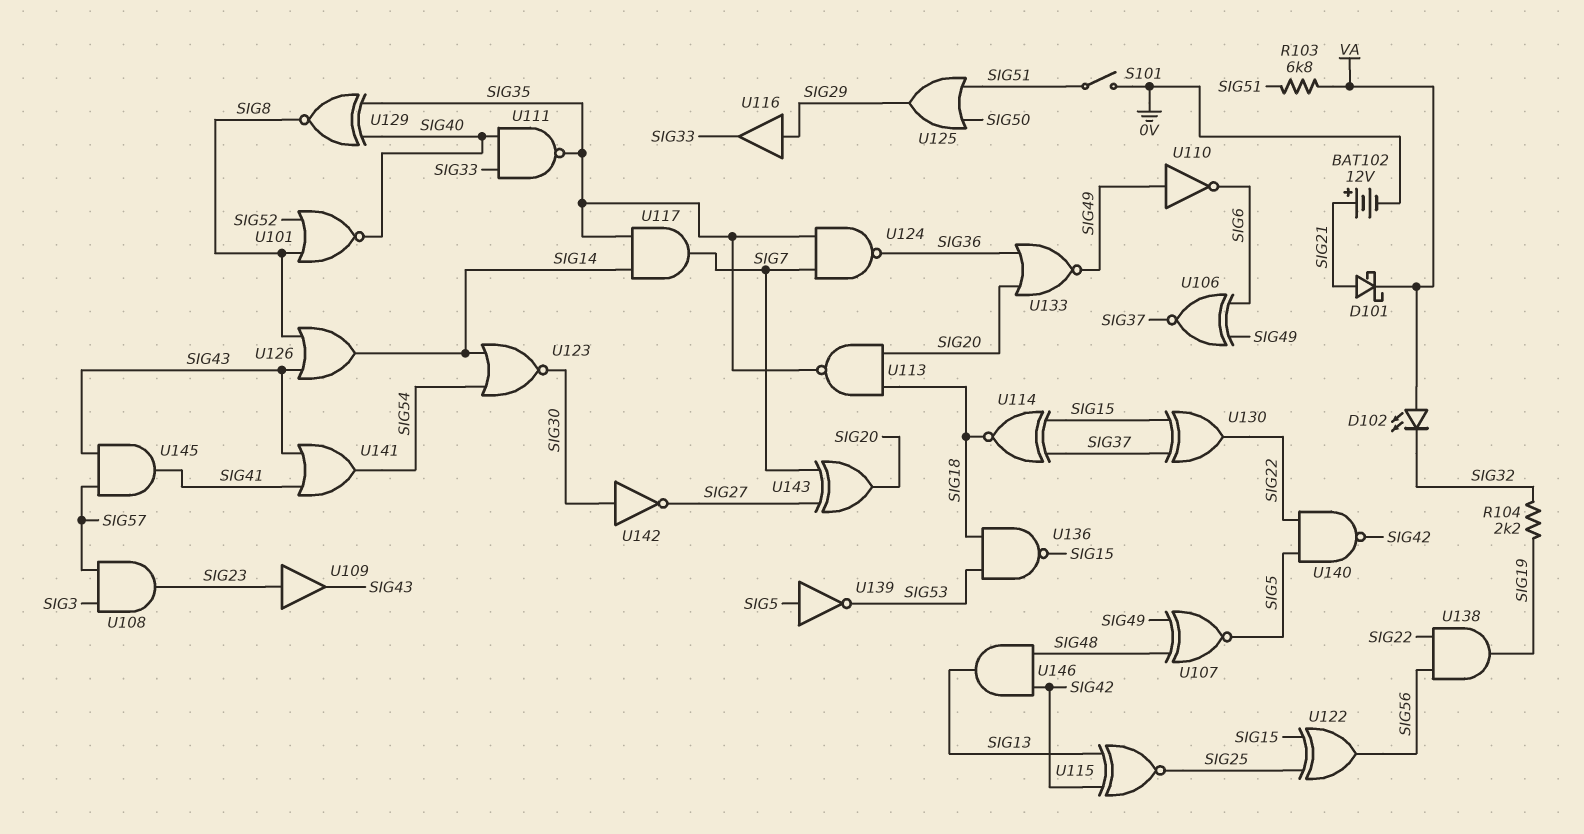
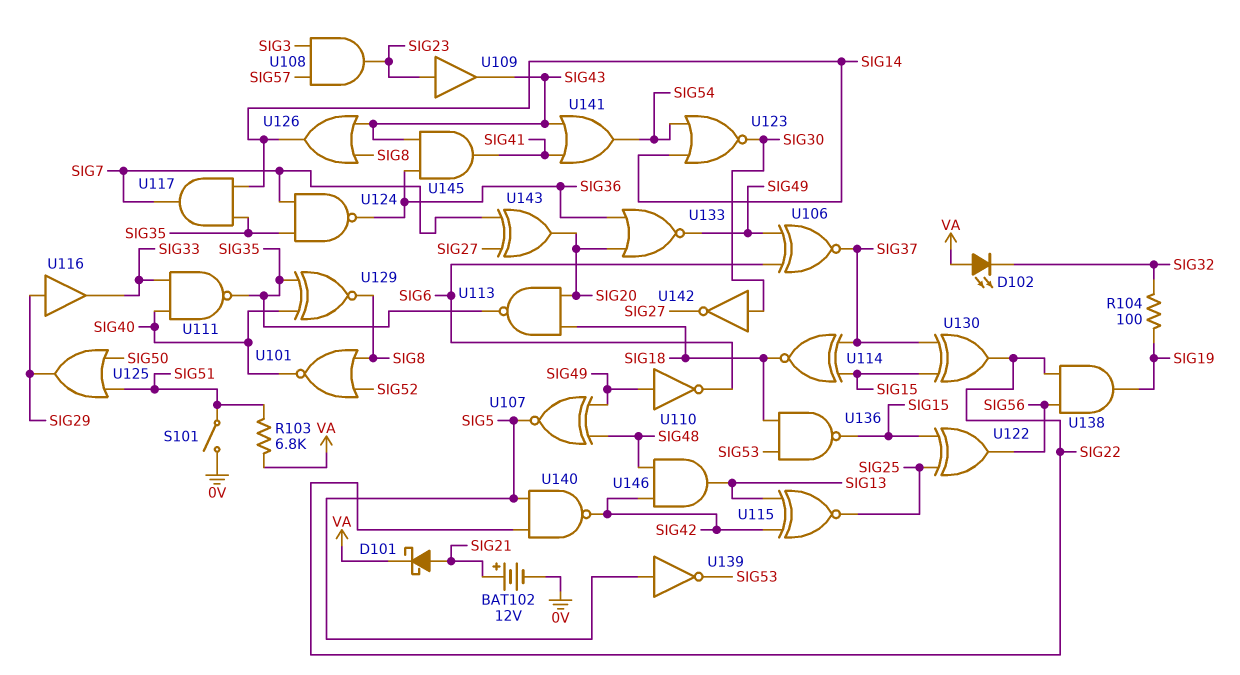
R104: 2.2k (SIG19, SIG32) -> 100 (SIG19, SIG32)
U145: AND (in SIG43, in SIG57, out SIG41) -> AND (in SIG36, in SIG43, out SIG41)

